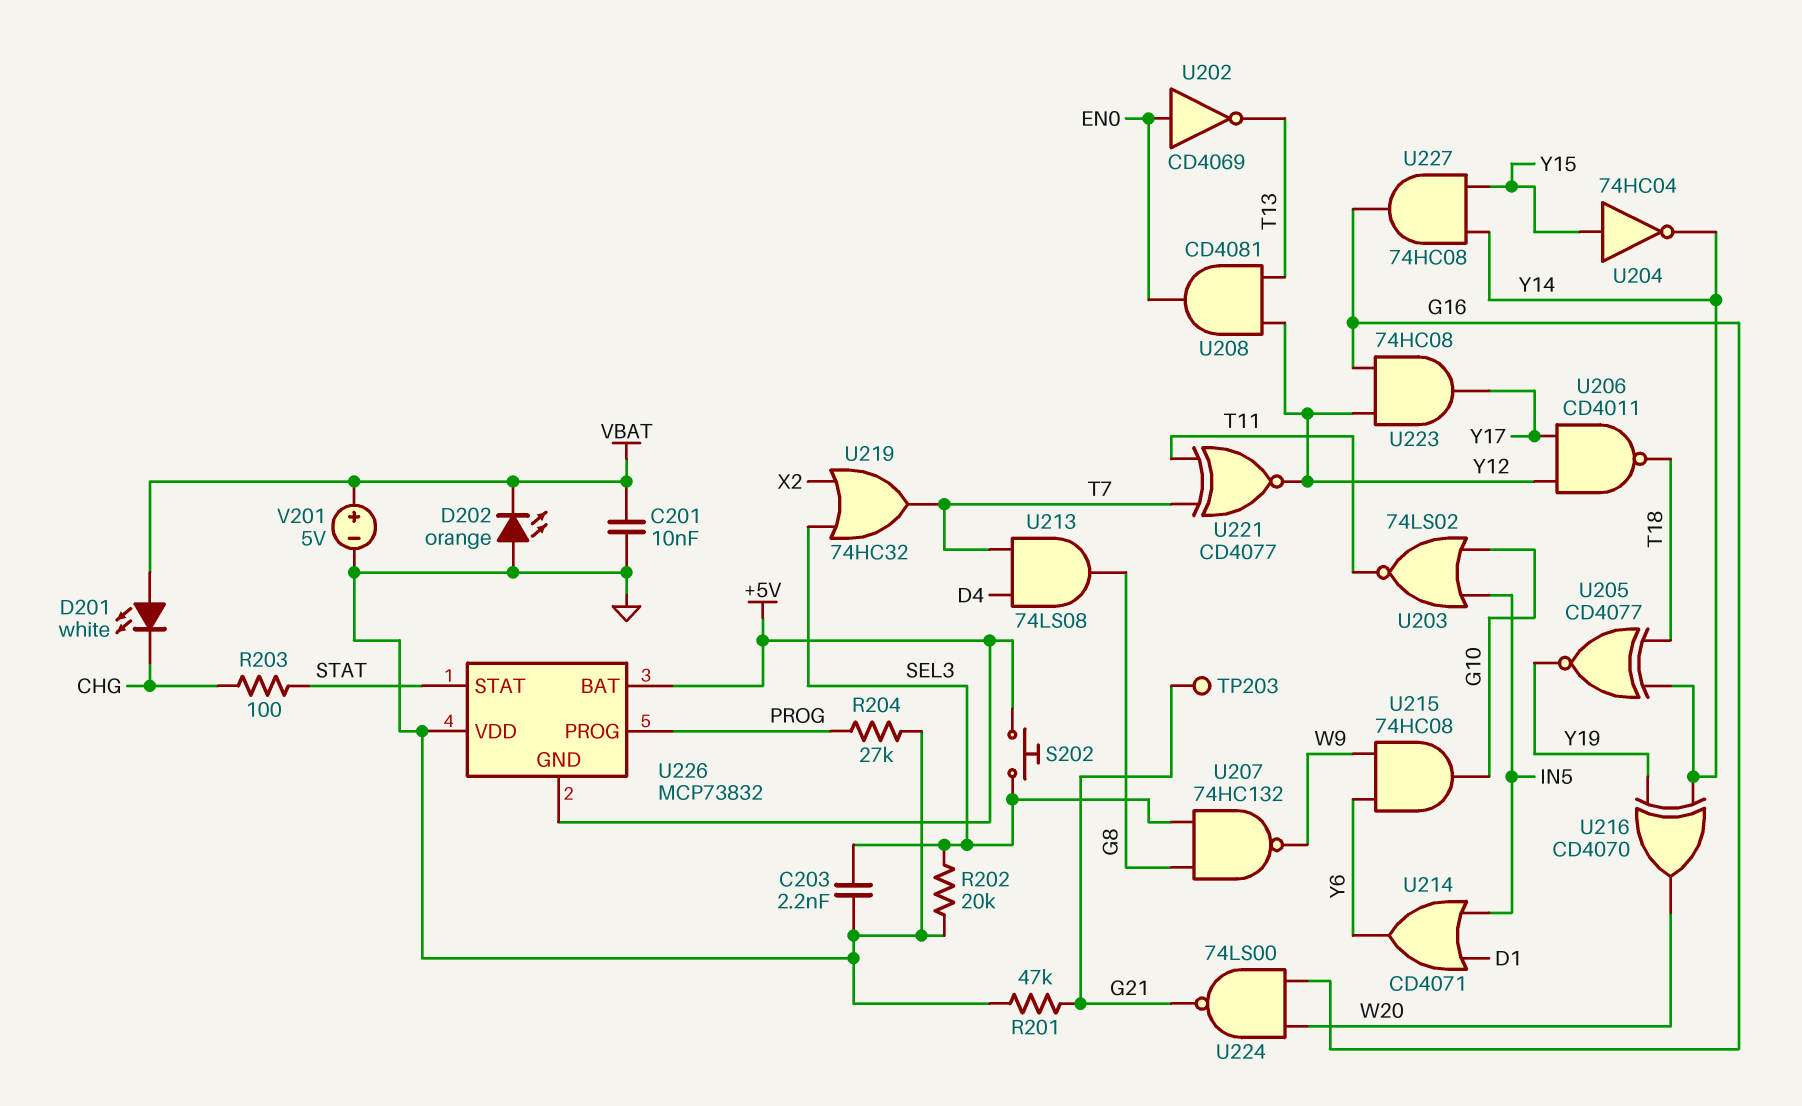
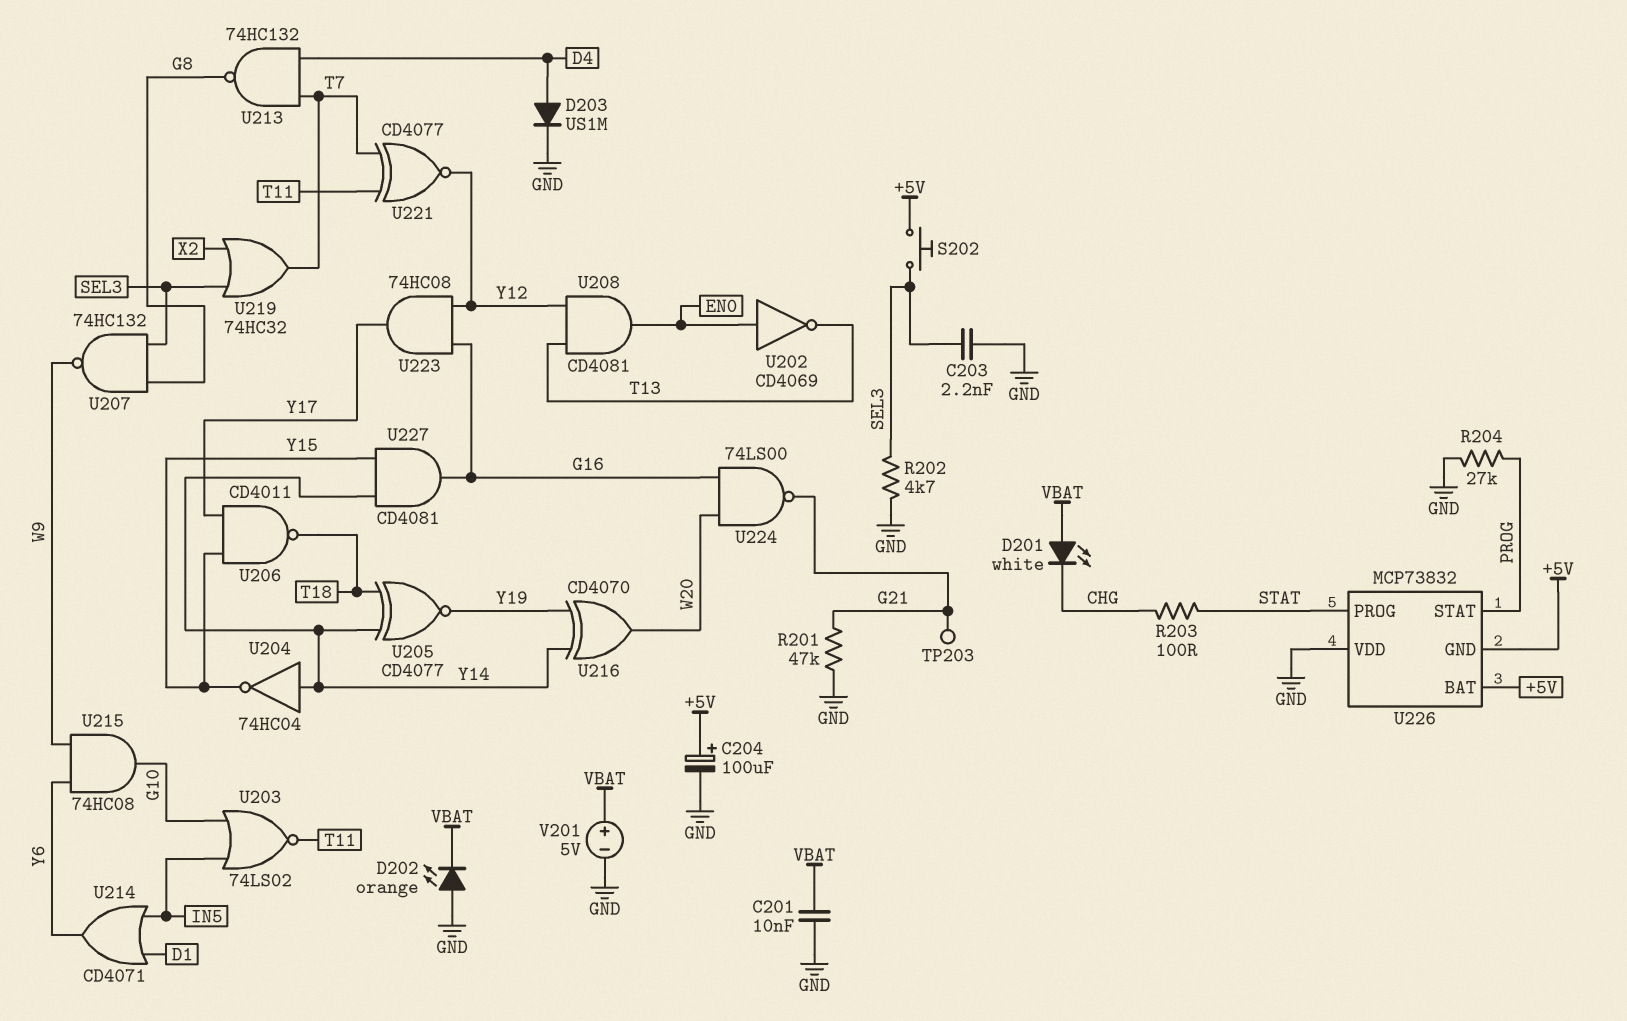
C204: none -> 100uF (plus +5V, minus GND)
D203: none -> diode US1M (A D4, K GND)
R202: 20k (GND, SEL3) -> 4.7k (GND, SEL3)
U204: NOT 74HC04 (in Y15, out Y14) -> NOT 74HC04 (in Y14, out Y15)
U206: NAND CD4011 (in Y12, in Y17, out T18) -> NAND CD4011 (in Y15, in Y17, out T18)
U213: AND 74LS08 (in D4, in T7, out G8) -> NAND 74HC132 (in D4, in T7, out G8)
U226 pin PROG: PROG -> STAT
U226 pin STAT: STAT -> PROG
U227: AND 74HC08 (in Y14, in Y15, out G16) -> AND CD4081 (in Y14, in Y15, out G16)

